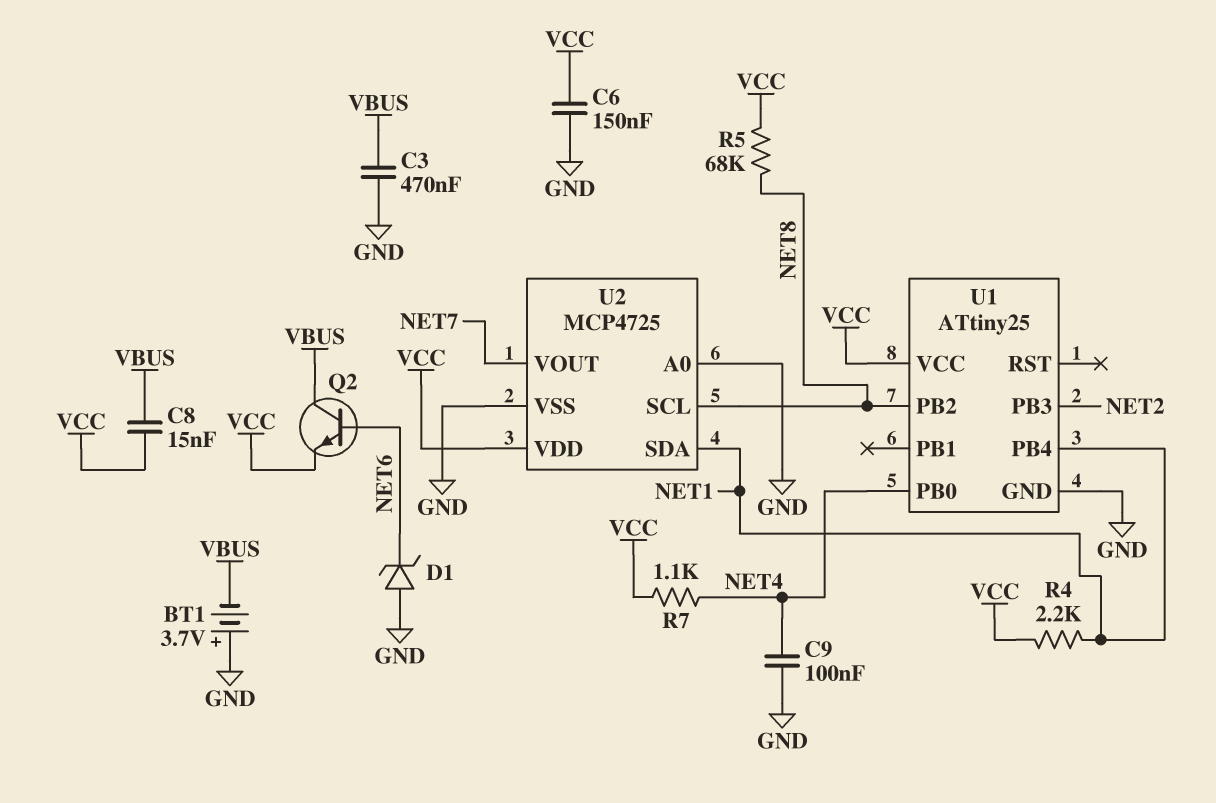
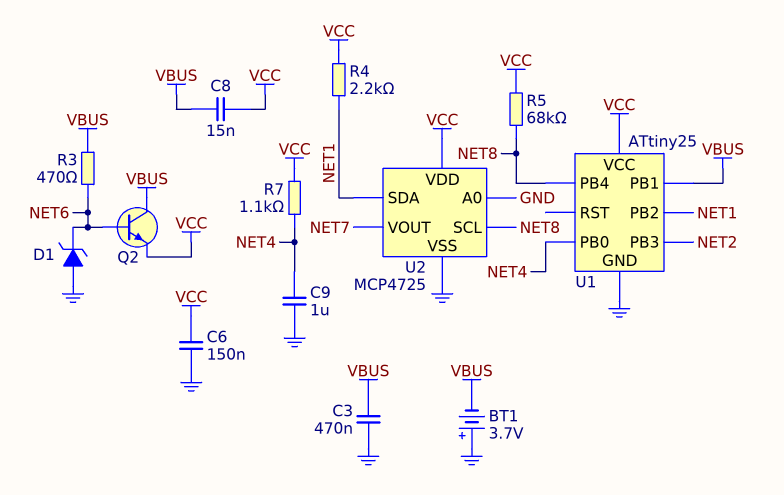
C9: 100nF (GND, NET4) -> 1uF (GND, NET4)
R3: none -> 470 (NET6, VBUS)
U1 pin PB1: none -> VBUS
U1 pin PB2: NET8 -> NET1
U1 pin PB4: NET1 -> NET8

